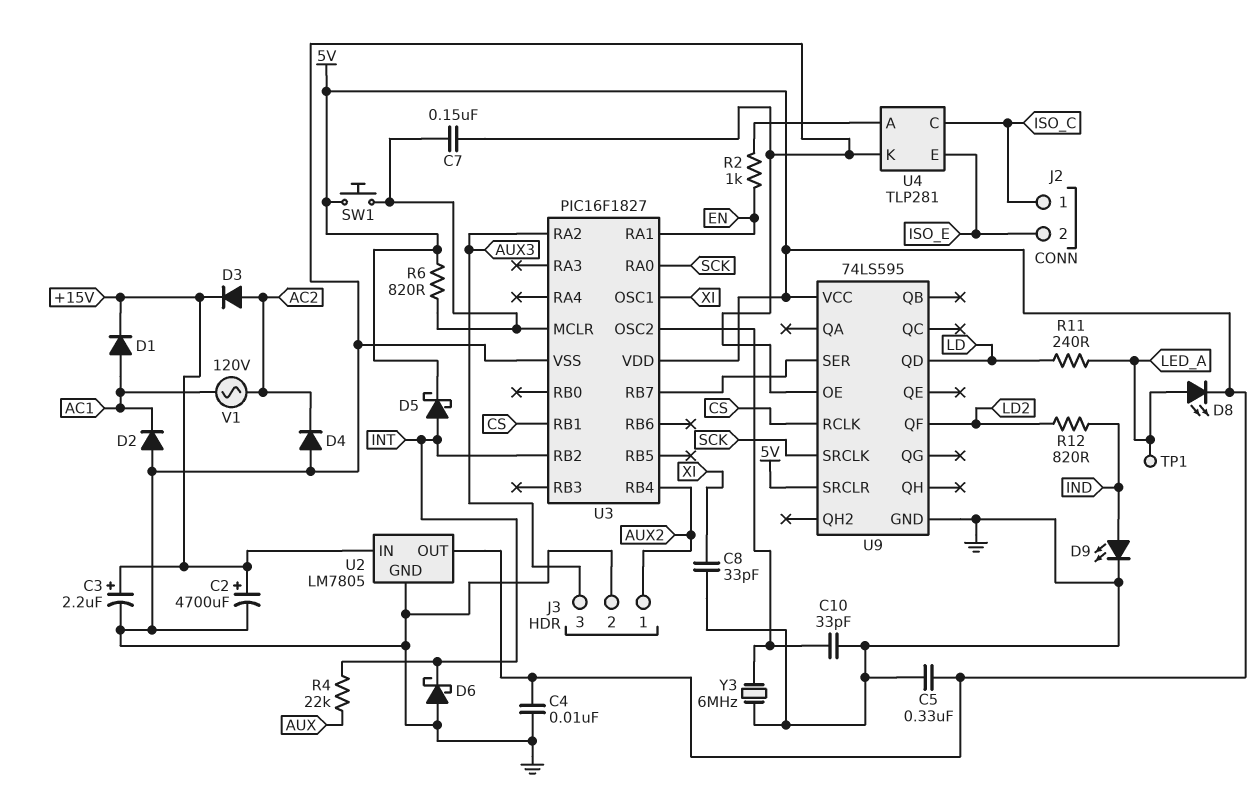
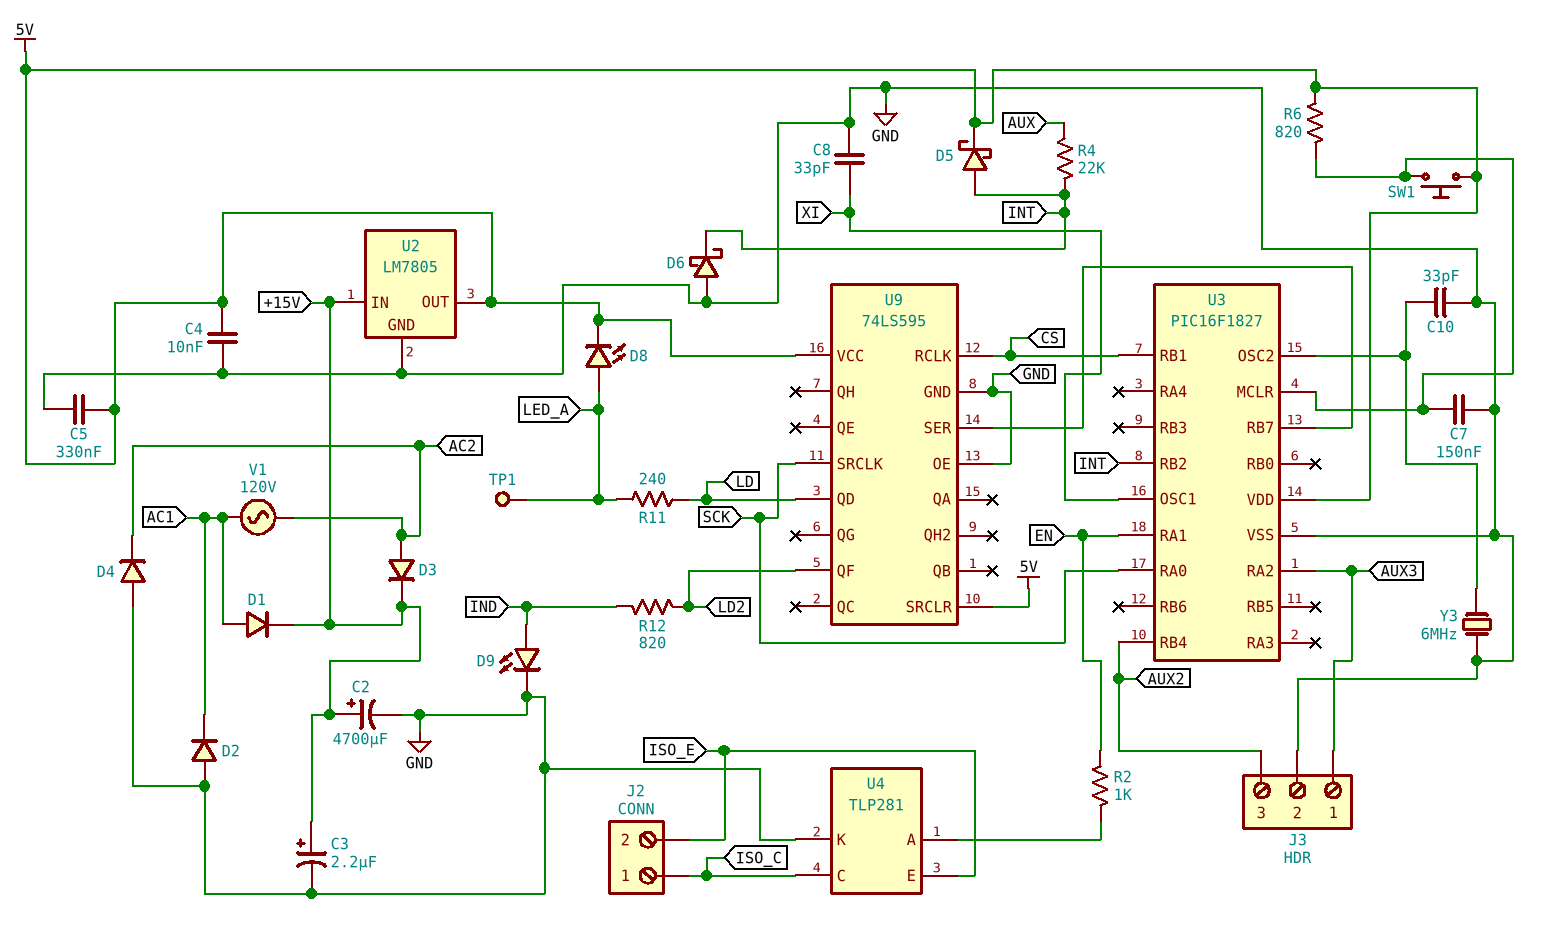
J3 pin 1: AUX2 -> AUX3
J3 pin 3: AUX3 -> AUX2

